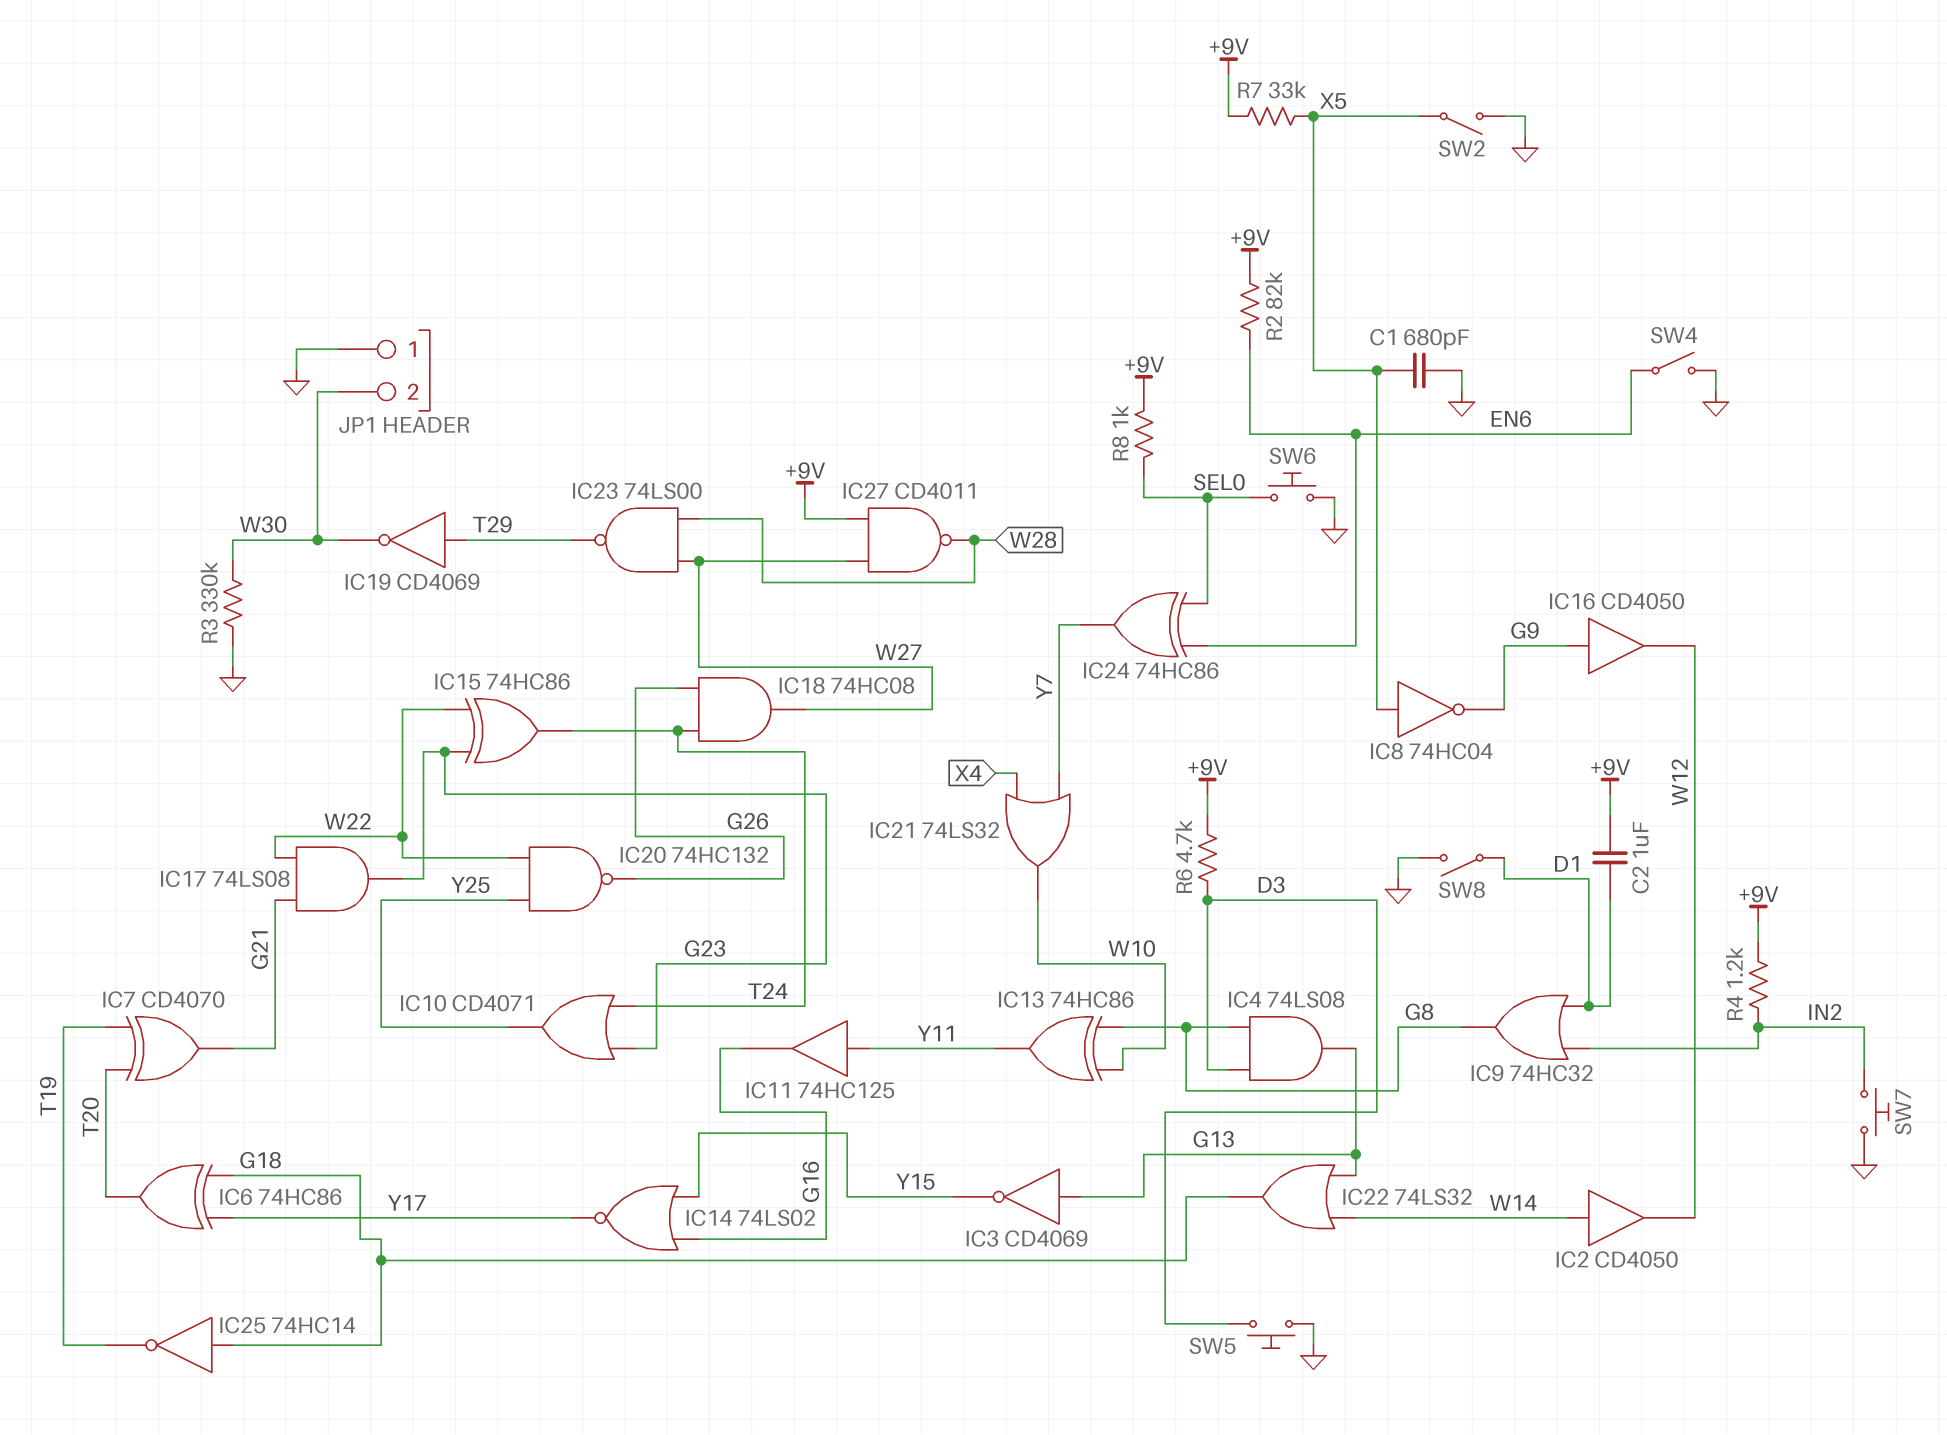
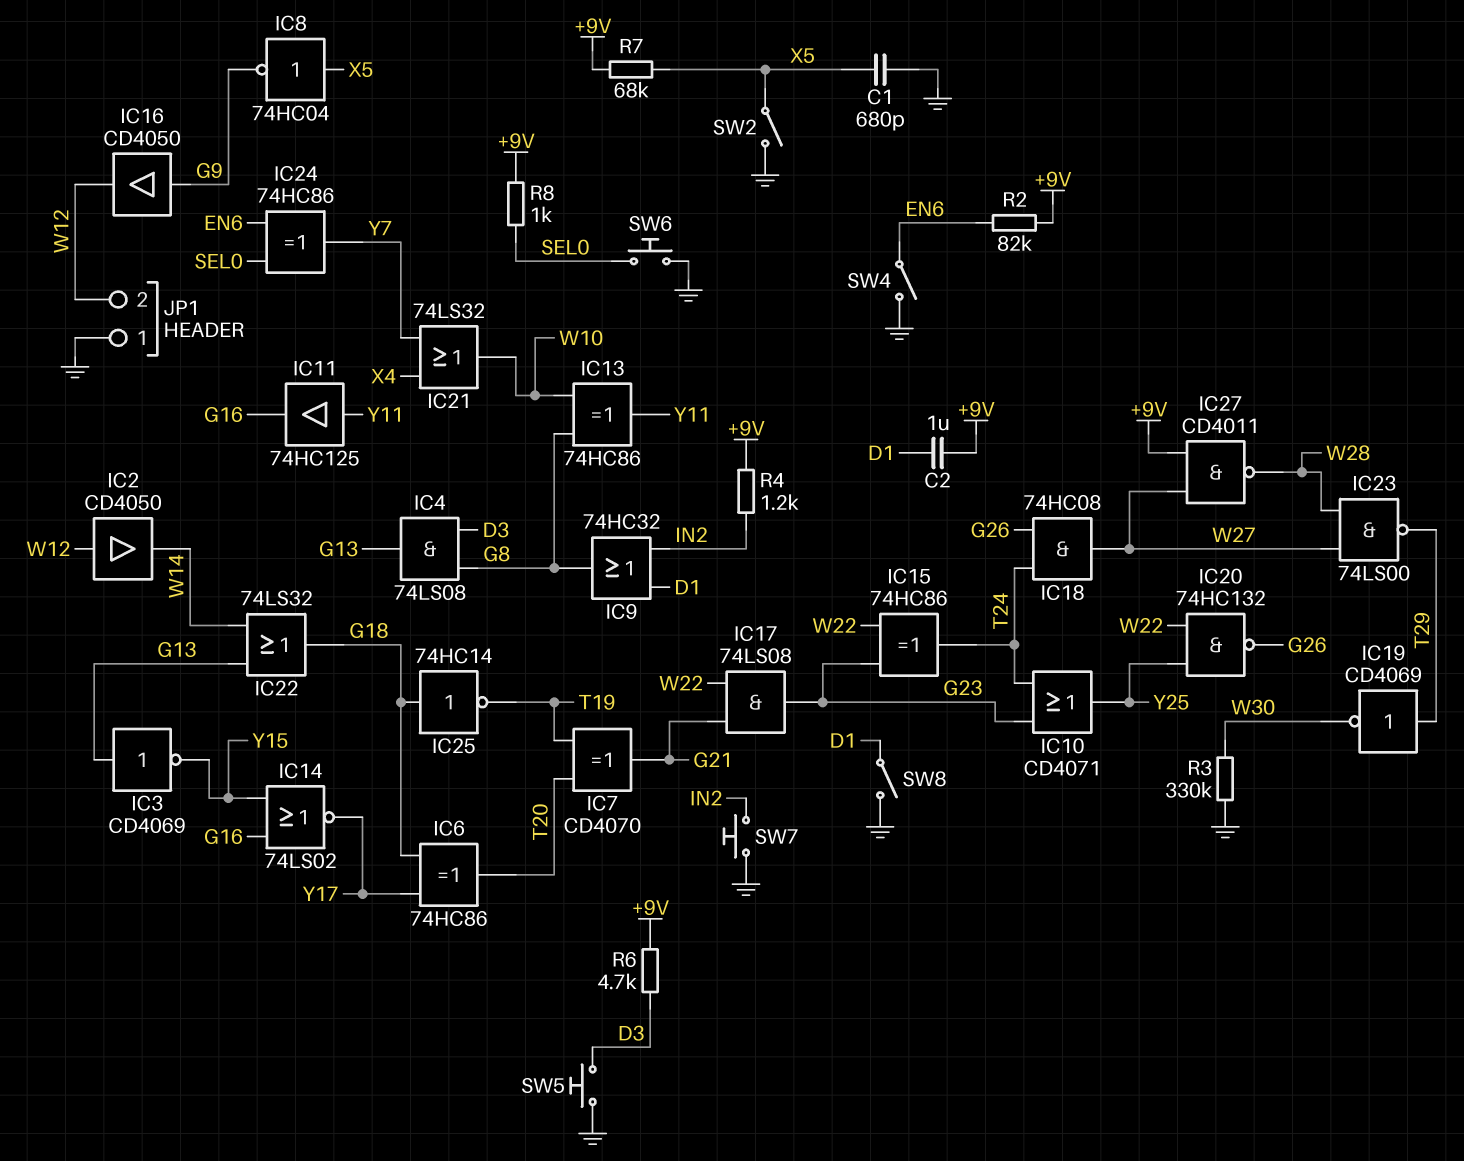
IC2: buffer CD4050 (in W14, out W12) -> buffer CD4050 (in W12, out W14)
JP1 pin 2: W30 -> W12
R7: 33k (+9V, X5) -> 68k (+9V, X5)

